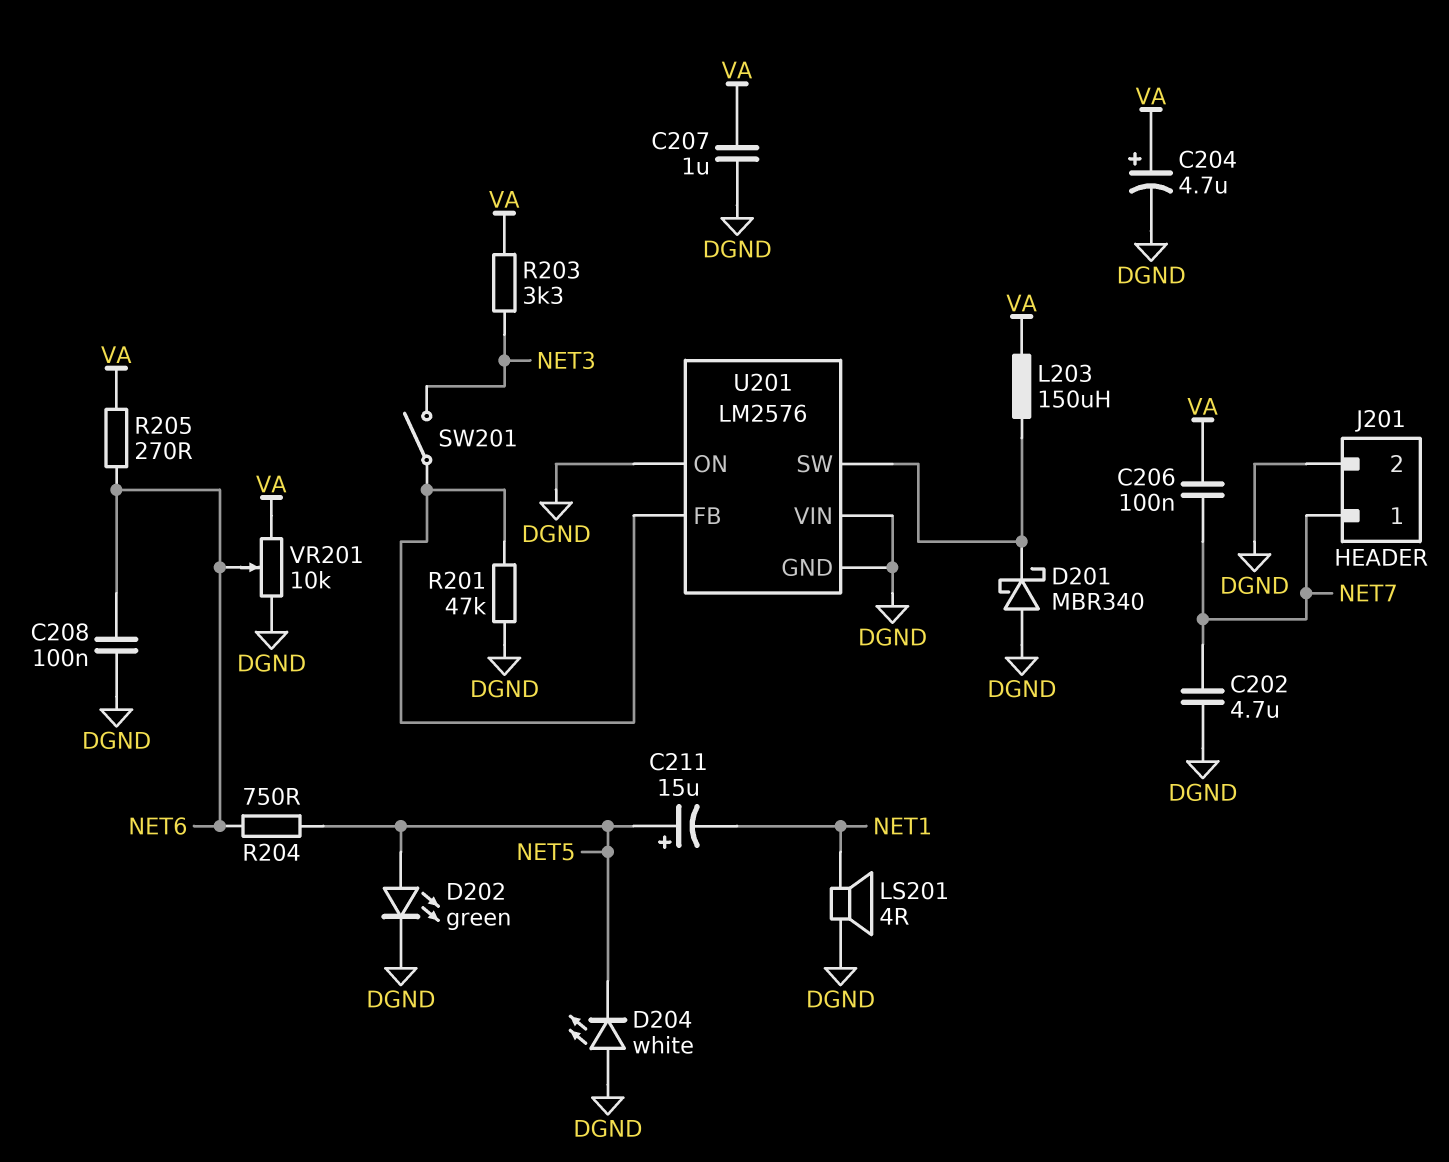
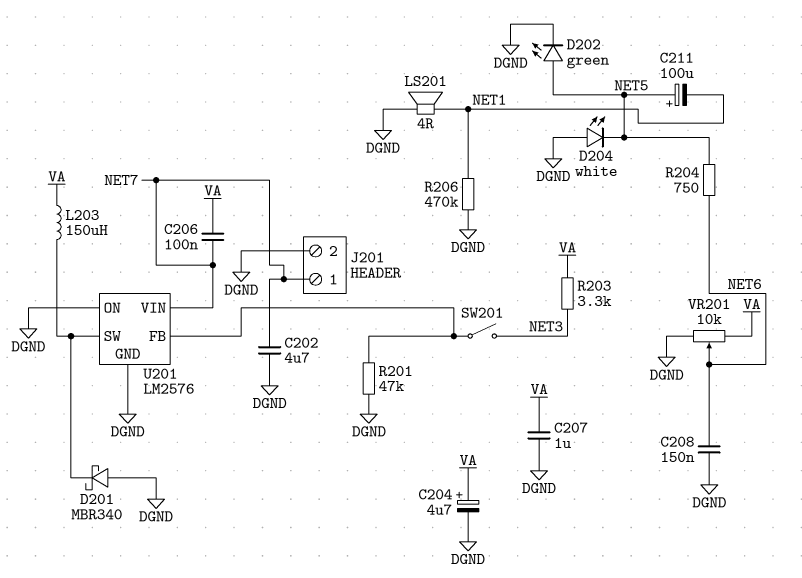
C208: 100nF (DGND, NET6) -> 150nF (DGND, NET6)
C211: 15uF (plus NET5, minus NET1) -> 100uF (plus NET5, minus NET1)
R205: 270 (NET6, VA) -> none
R206: none -> 470k (DGND, NET1)
U201 pin VIN: DGND -> NET7

